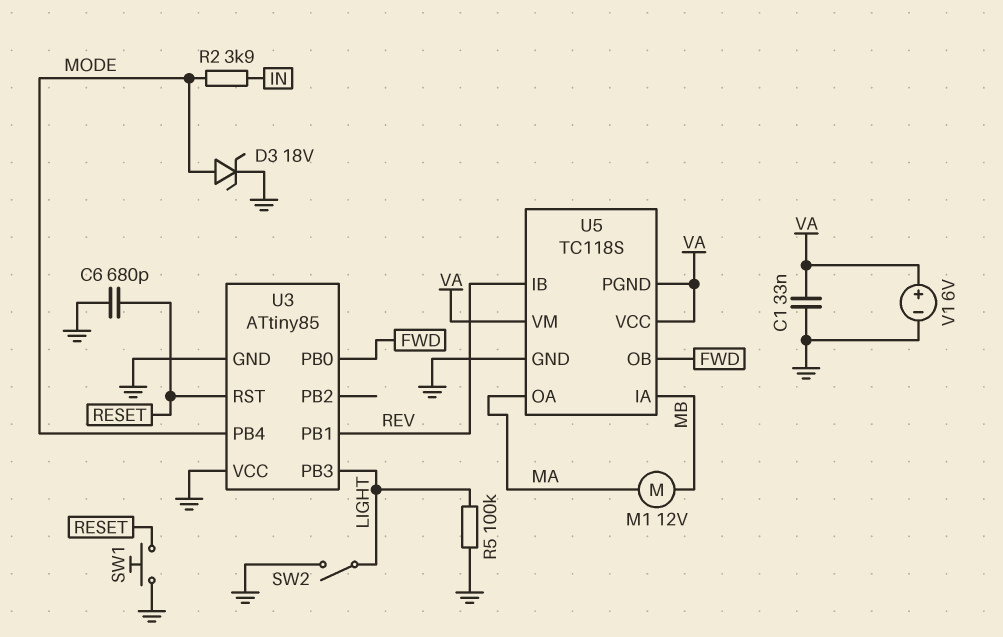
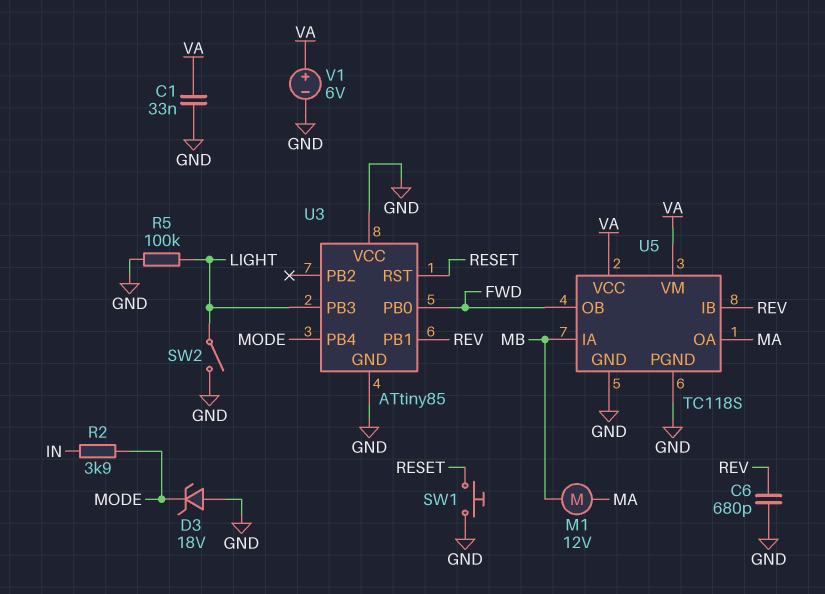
C6: 680pF (GND, RESET) -> 680pF (GND, REV)
D3: zener 18V (A MODE, K GND) -> zener 18V (A GND, K MODE)
U5 pin PGND: VA -> GND

